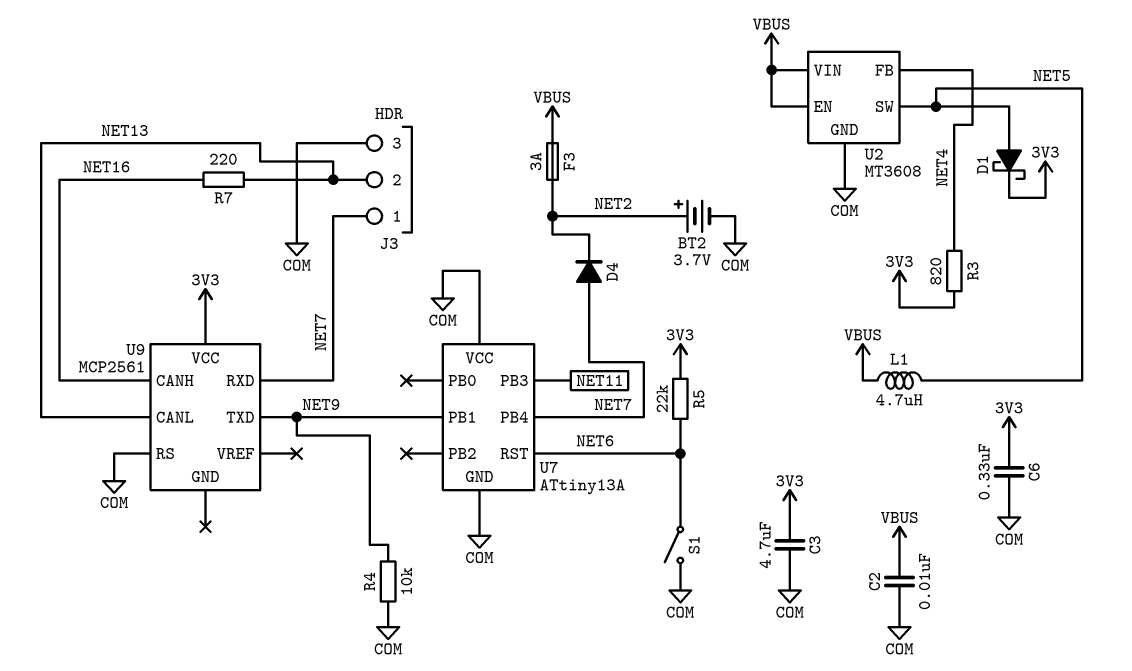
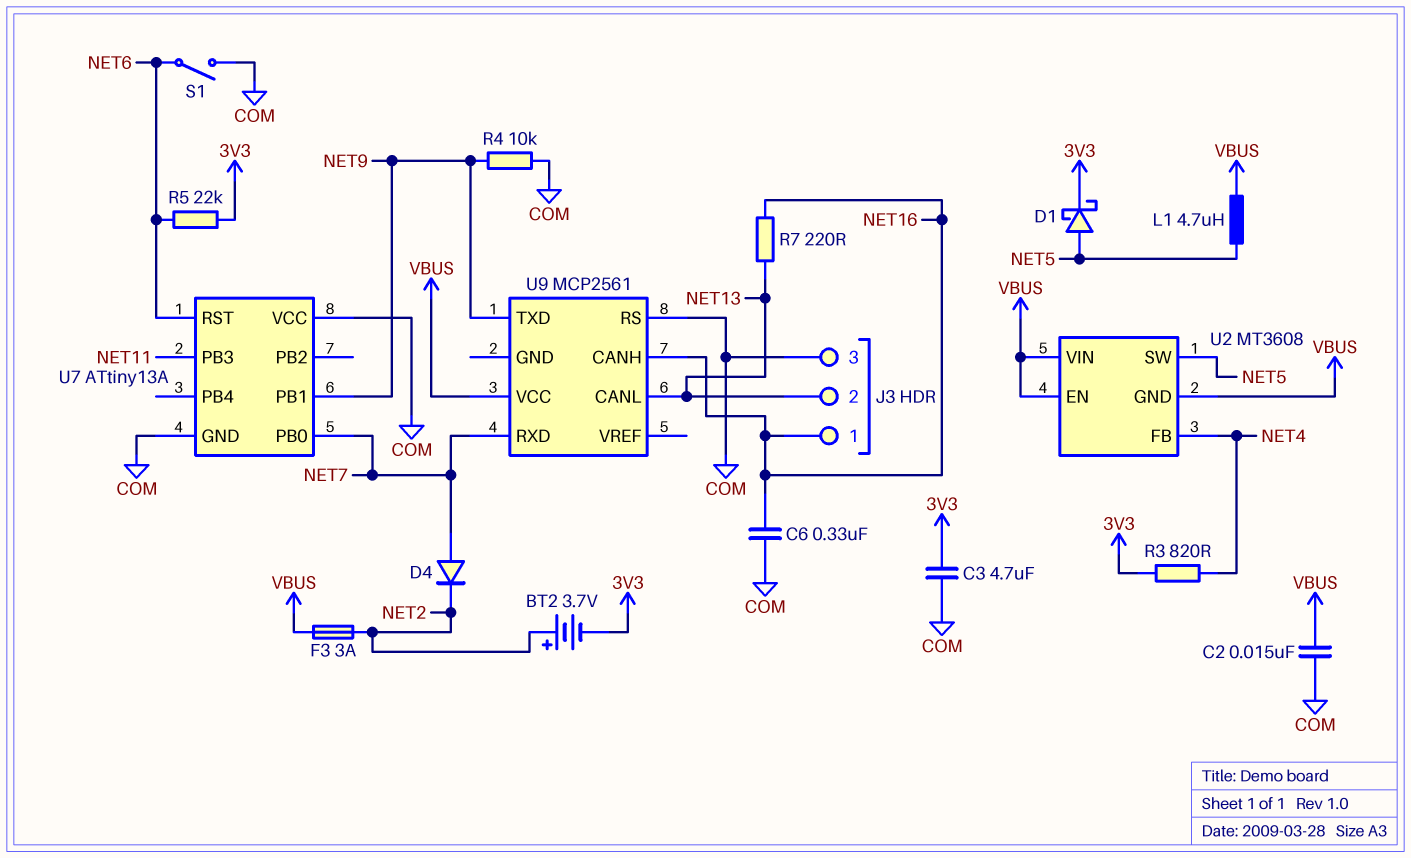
BT2: 3.7V (plus NET2, minus COM) -> 3.7V (plus NET2, minus 3V3)
C2: 10nF (COM, VBUS) -> 15nF (COM, VBUS)
C6: 330nF (3V3, COM) -> 330nF (COM, NET16)
J3 pin 1: NET7 -> NET16
U2 pin GND: COM -> VBUS
U7 pin PB0: none -> NET7
U7 pin PB4: NET7 -> none
U9 pin VCC: 3V3 -> VBUS

